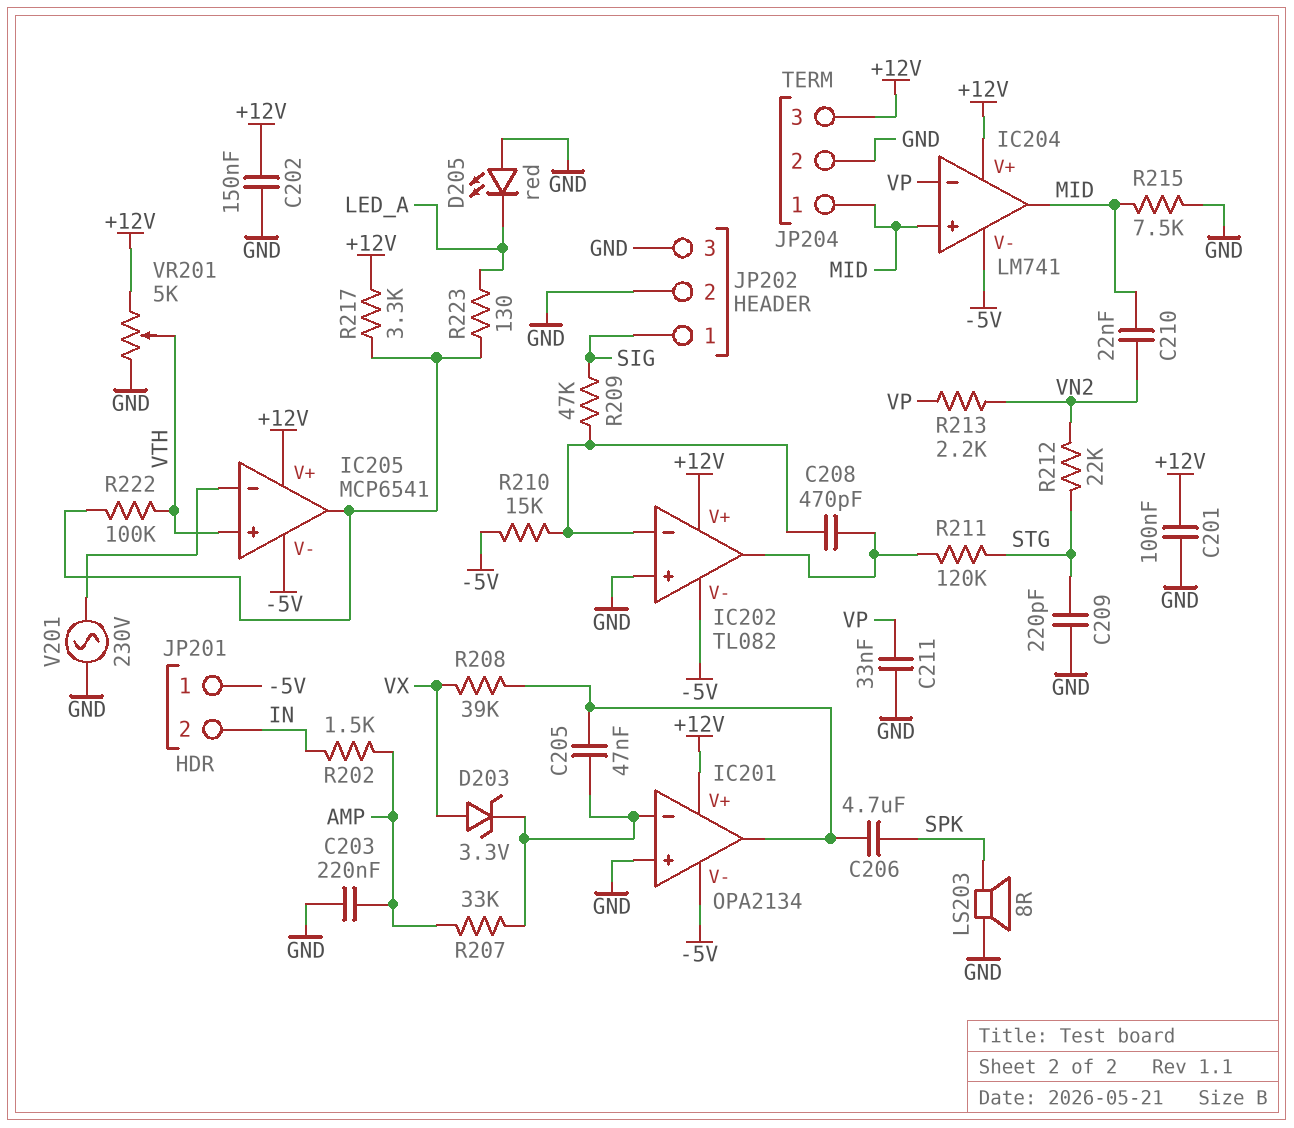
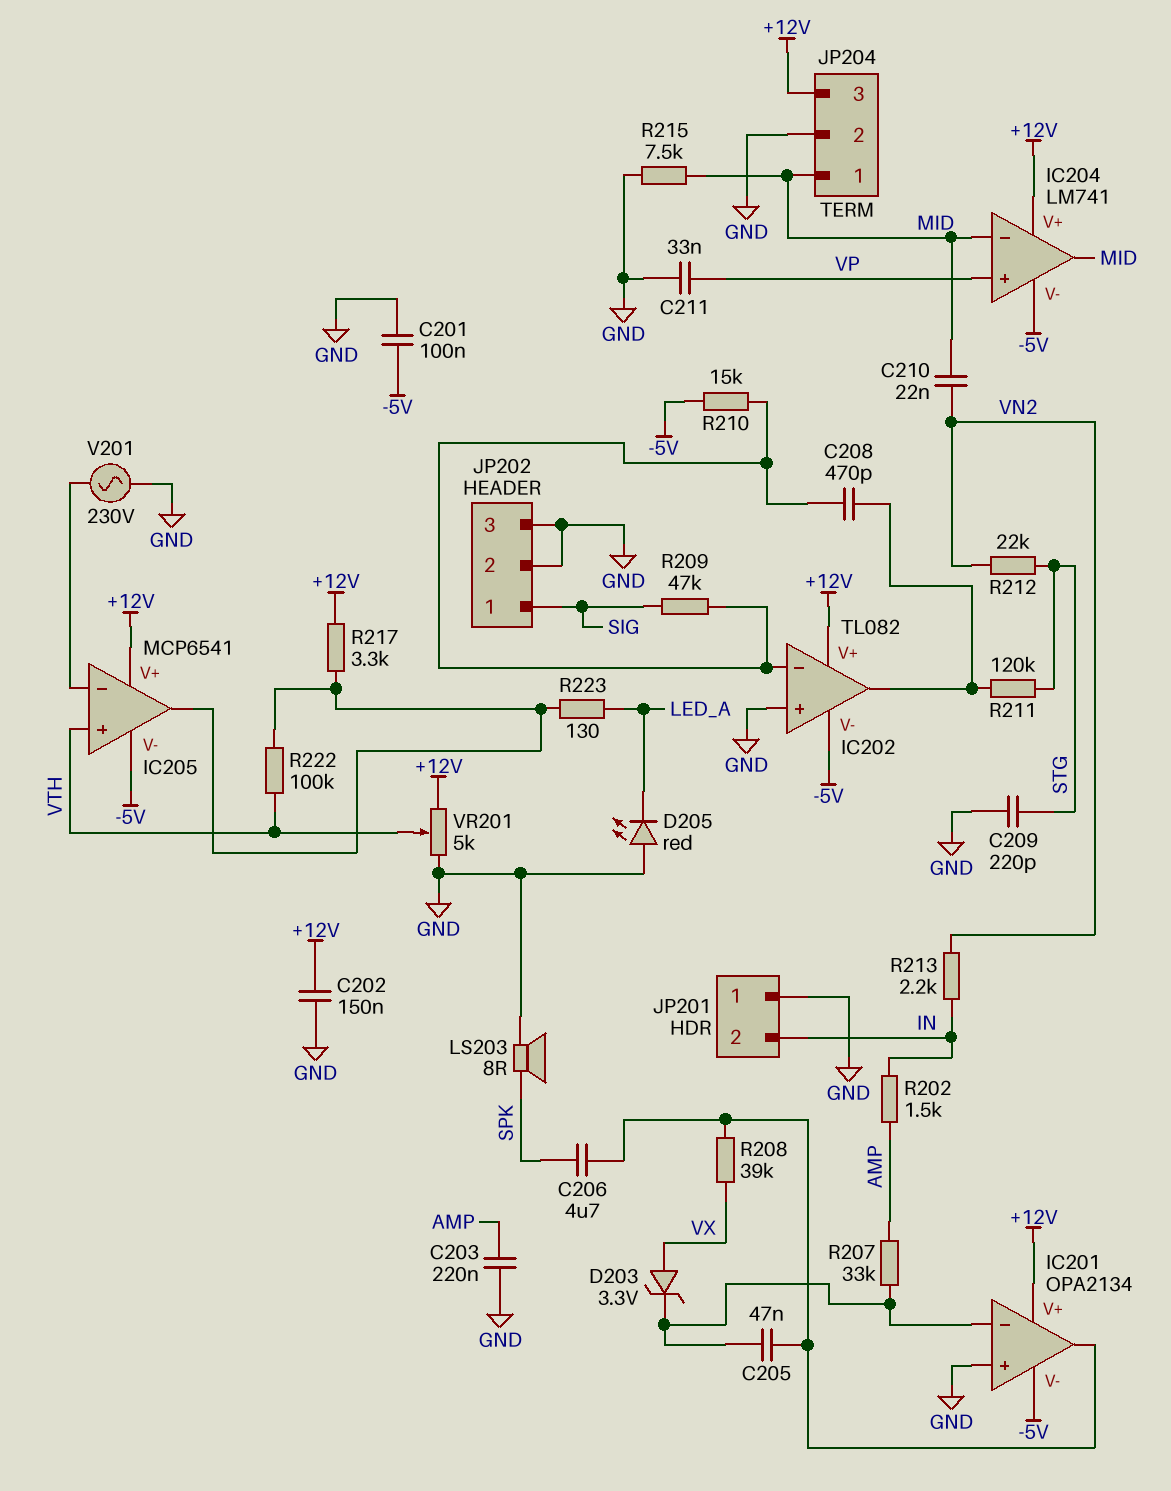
C201: 100nF (+12V, GND) -> 100nF (-5V, GND)
IC204 pin in+: MID -> VP
IC204 pin in-: VP -> MID
JP201 pin 1: -5V -> GND
R213: 2.2k (VN2, VP) -> 2.2k (IN, VN2)

